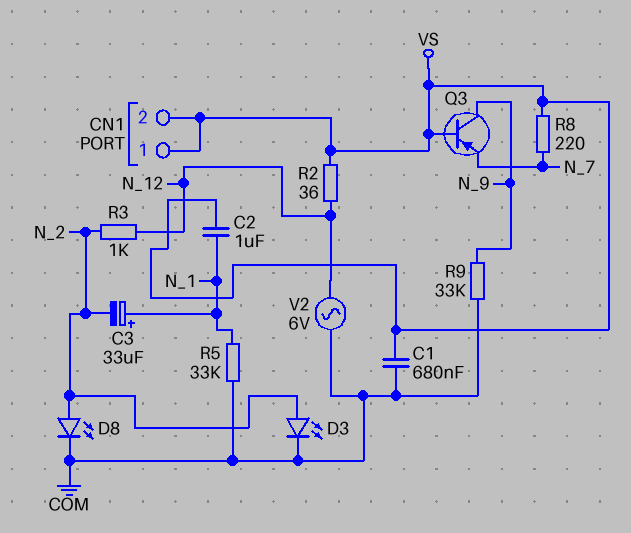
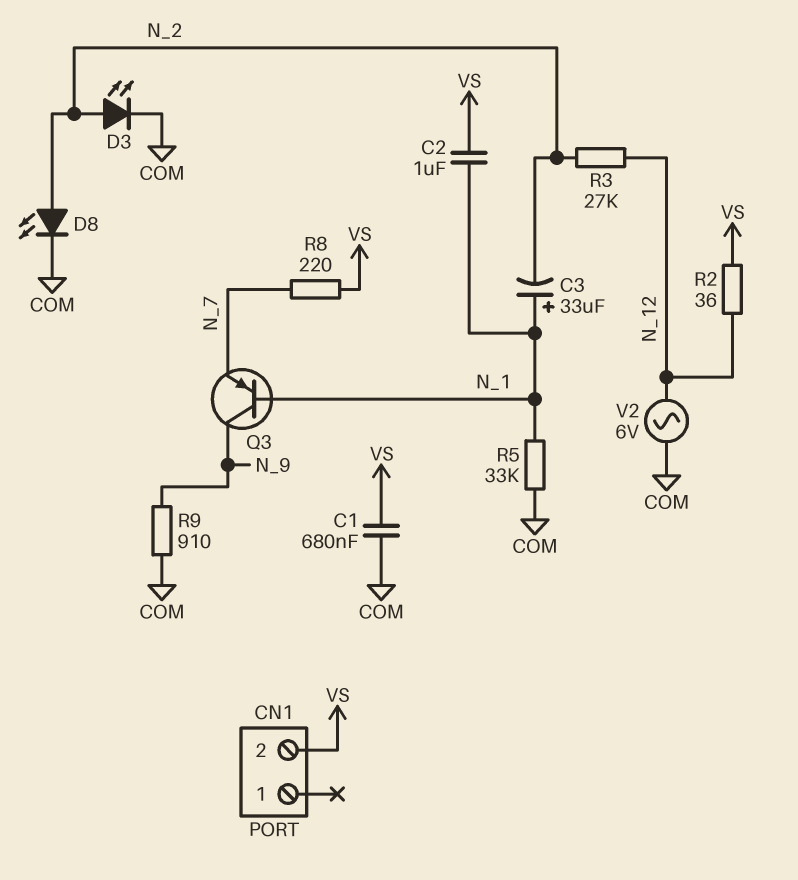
CN1 pin 1: VS -> none
Q3: PNP (B VS, C N_9, E N_7) -> PNP (B N_1, C N_9, E N_7)
R3: 1k (N_2, N_12) -> 27k (N_2, N_12)
R9: 33k (COM, N_9) -> 910 (COM, N_9)

